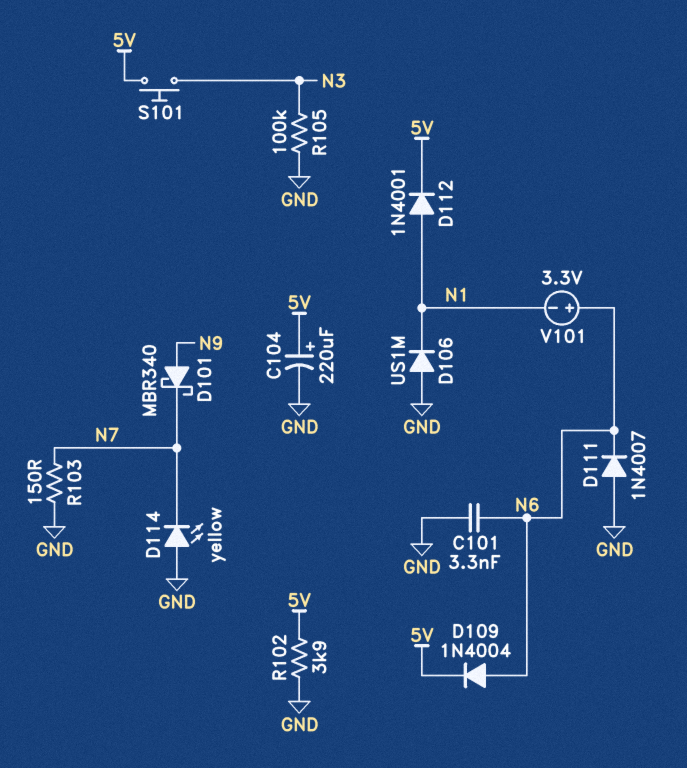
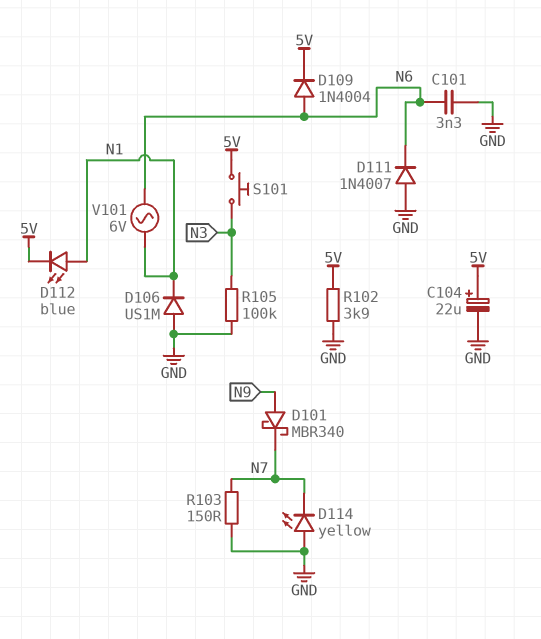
C104: 220uF (plus 5V, minus GND) -> 22uF (plus 5V, minus GND)
D112: diode 1N4001 (A N1, K 5V) -> LED blue (A N1, K 5V)
V101: 3.3V (plus N6, minus N1) -> AC 6V (N1, N6)

